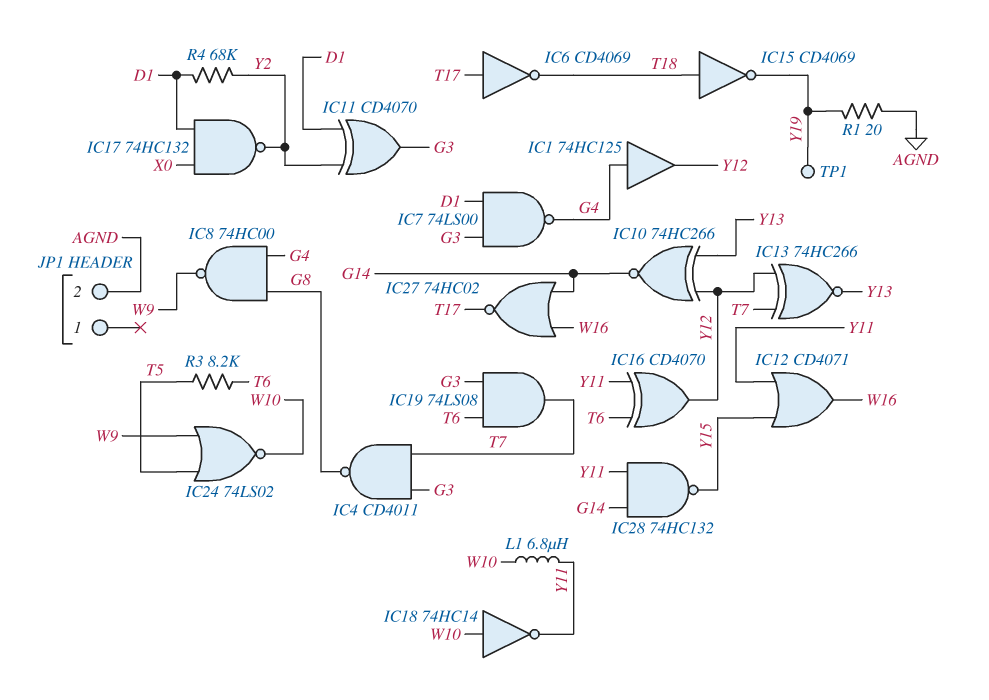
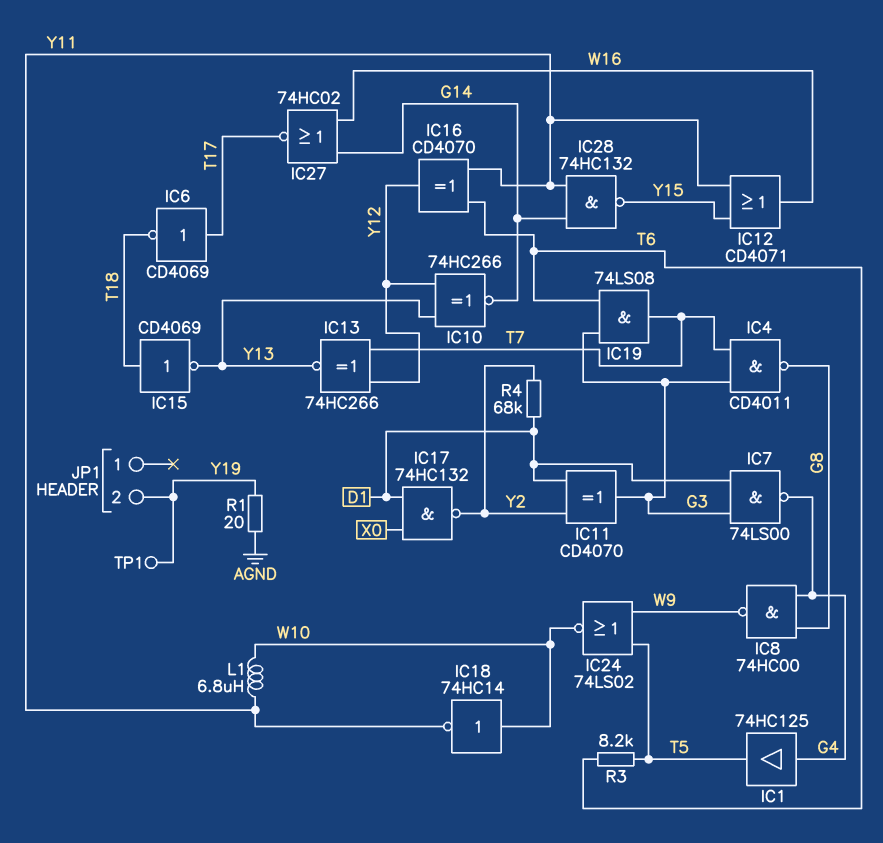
IC1: buffer 74HC125 (in G4, out Y12) -> buffer 74HC125 (in G4, out T5)
IC15: NOT CD4069 (in T18, out Y19) -> NOT CD4069 (in T18, out Y13)
JP1 pin 2: AGND -> Y19

